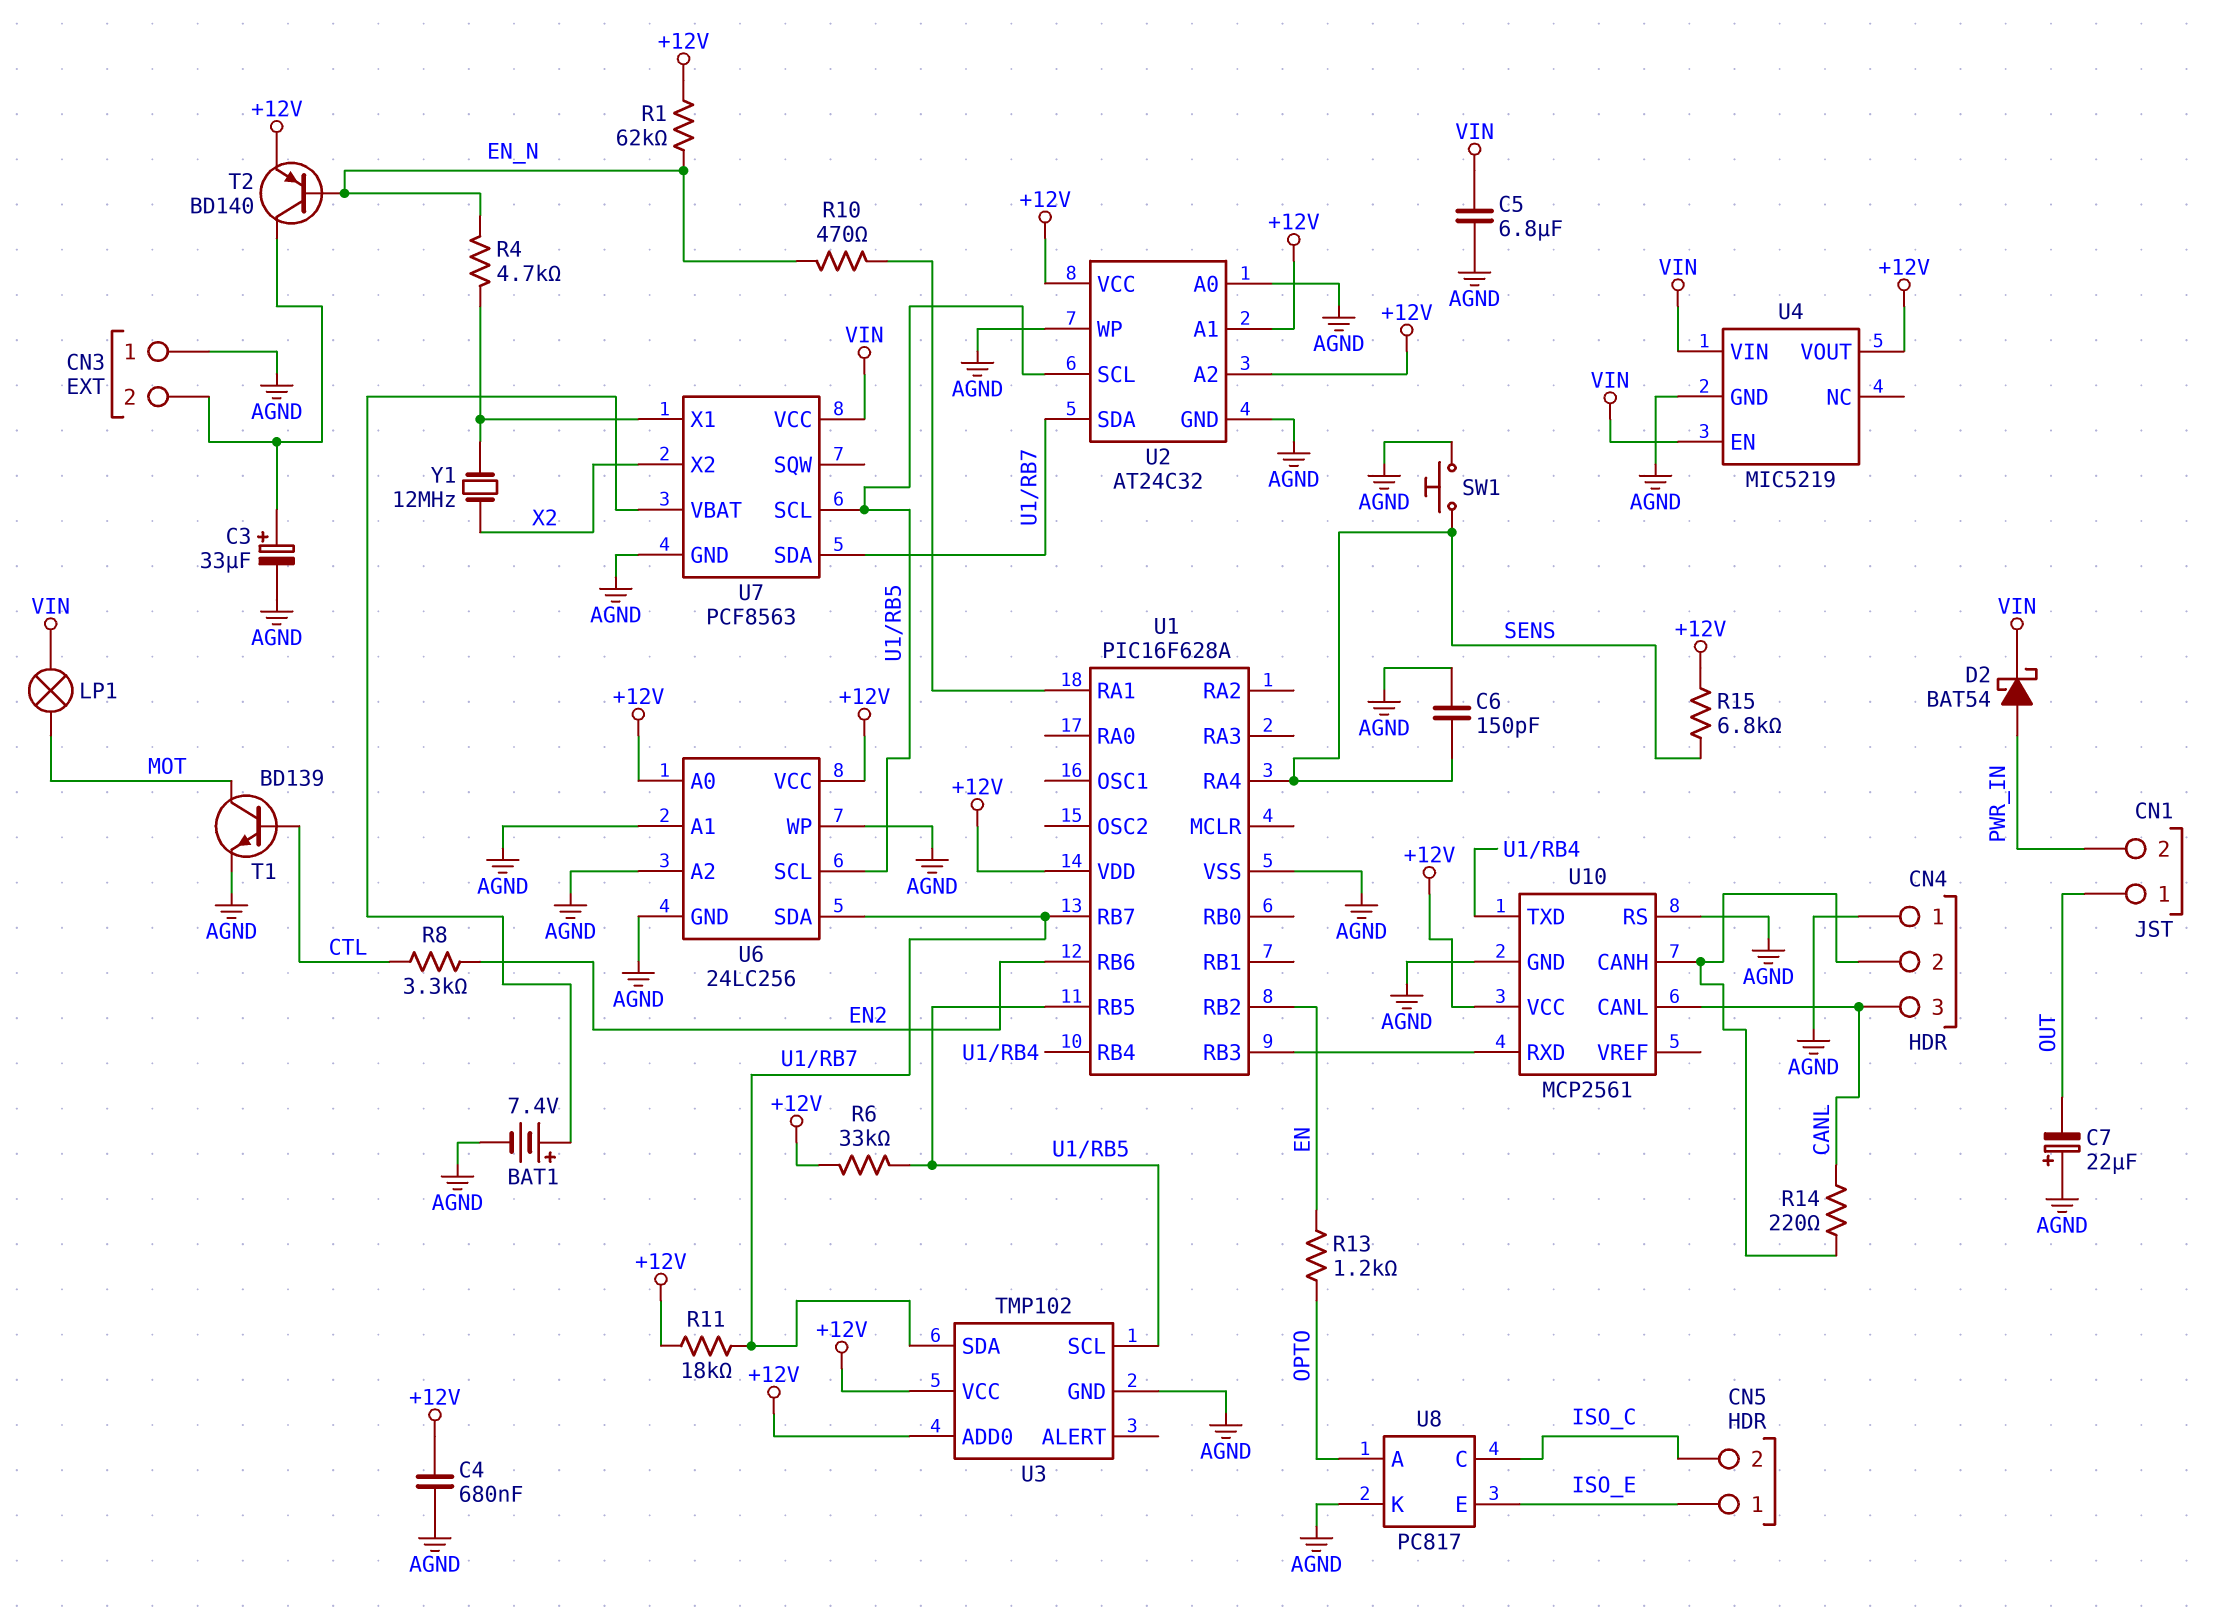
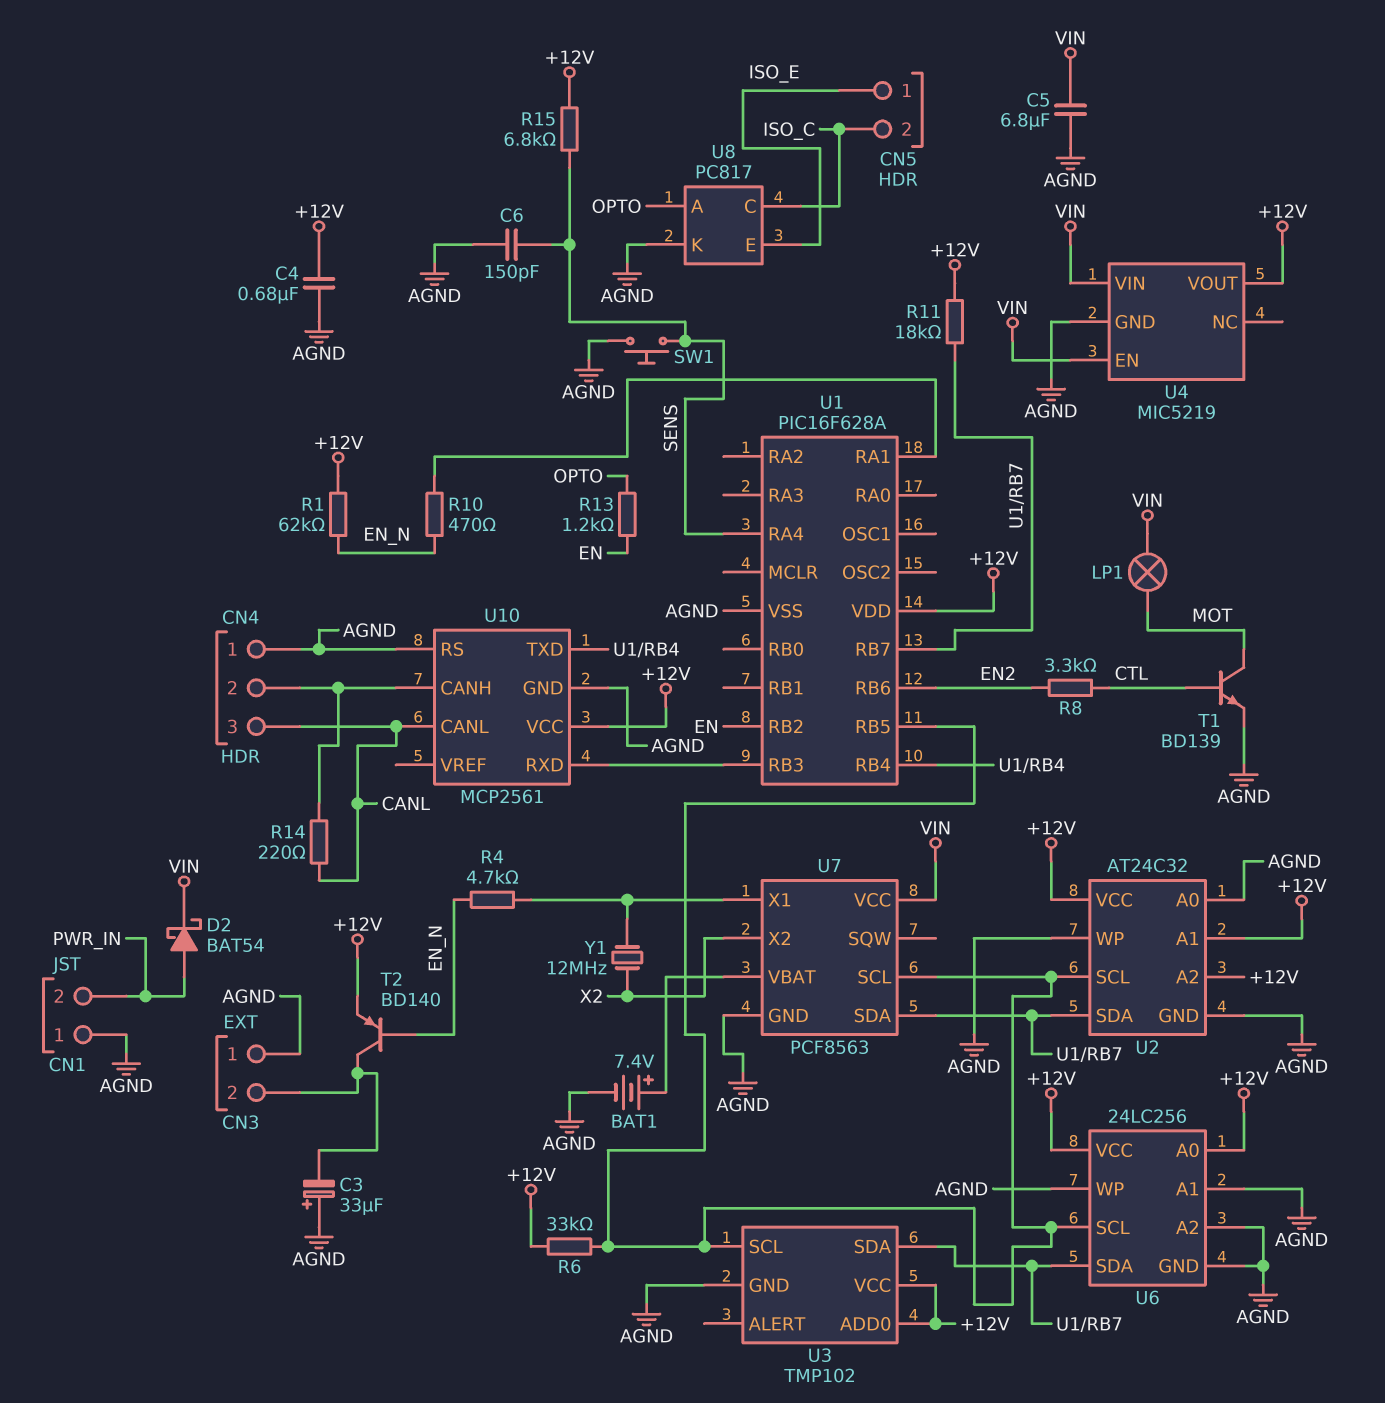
C3: 33uF (plus CN3/2, minus AGND) -> 33uF (plus AGND, minus CN3/2)
C7: 22uF (plus AGND, minus OUT) -> none
CN1 pin 1: OUT -> AGND

